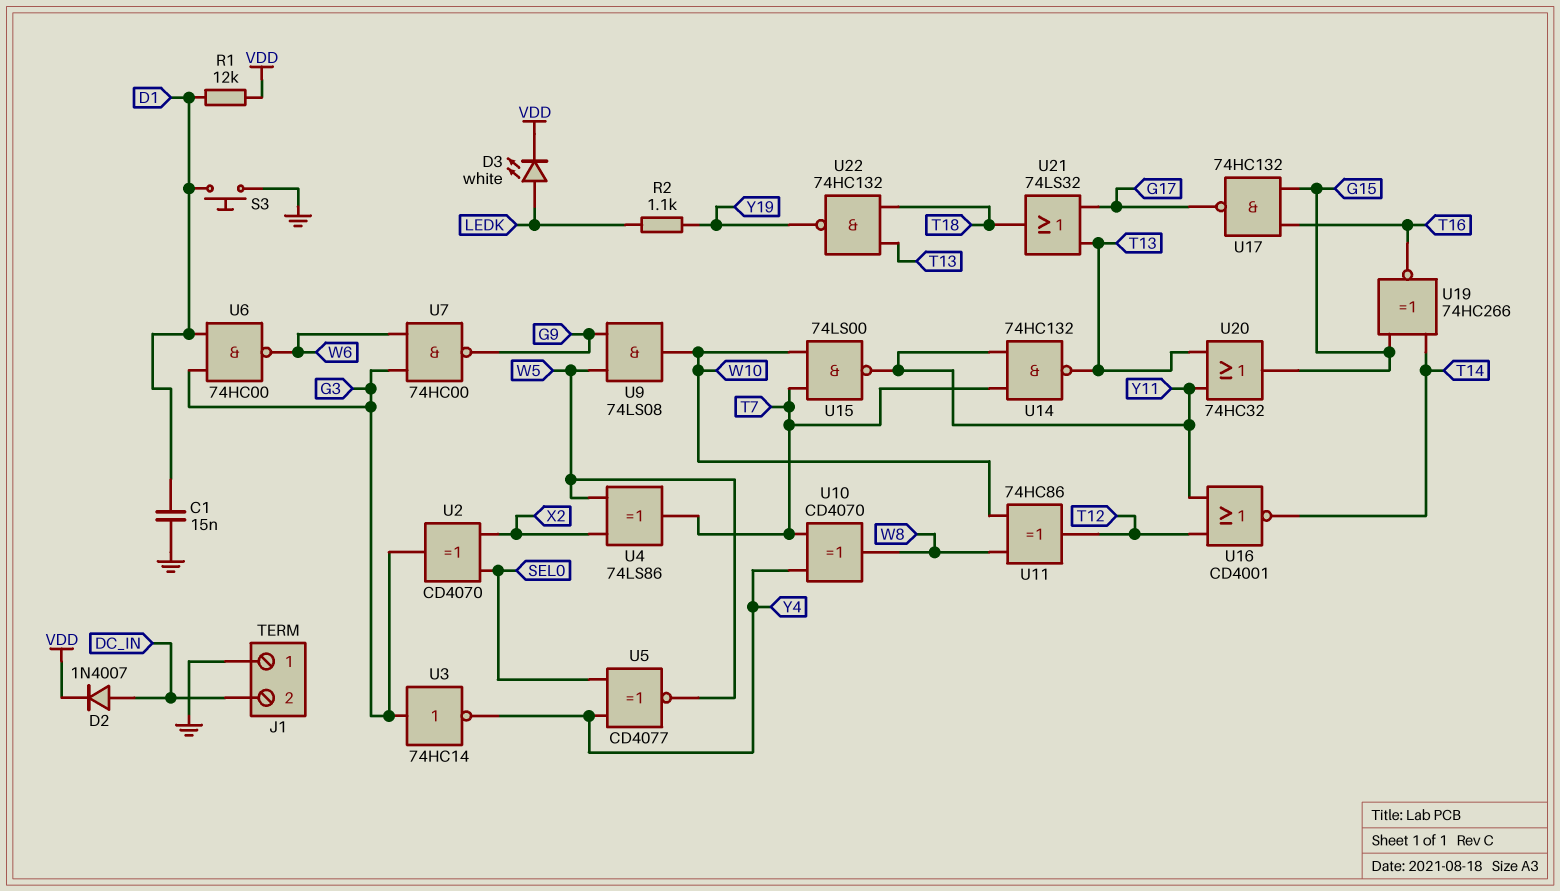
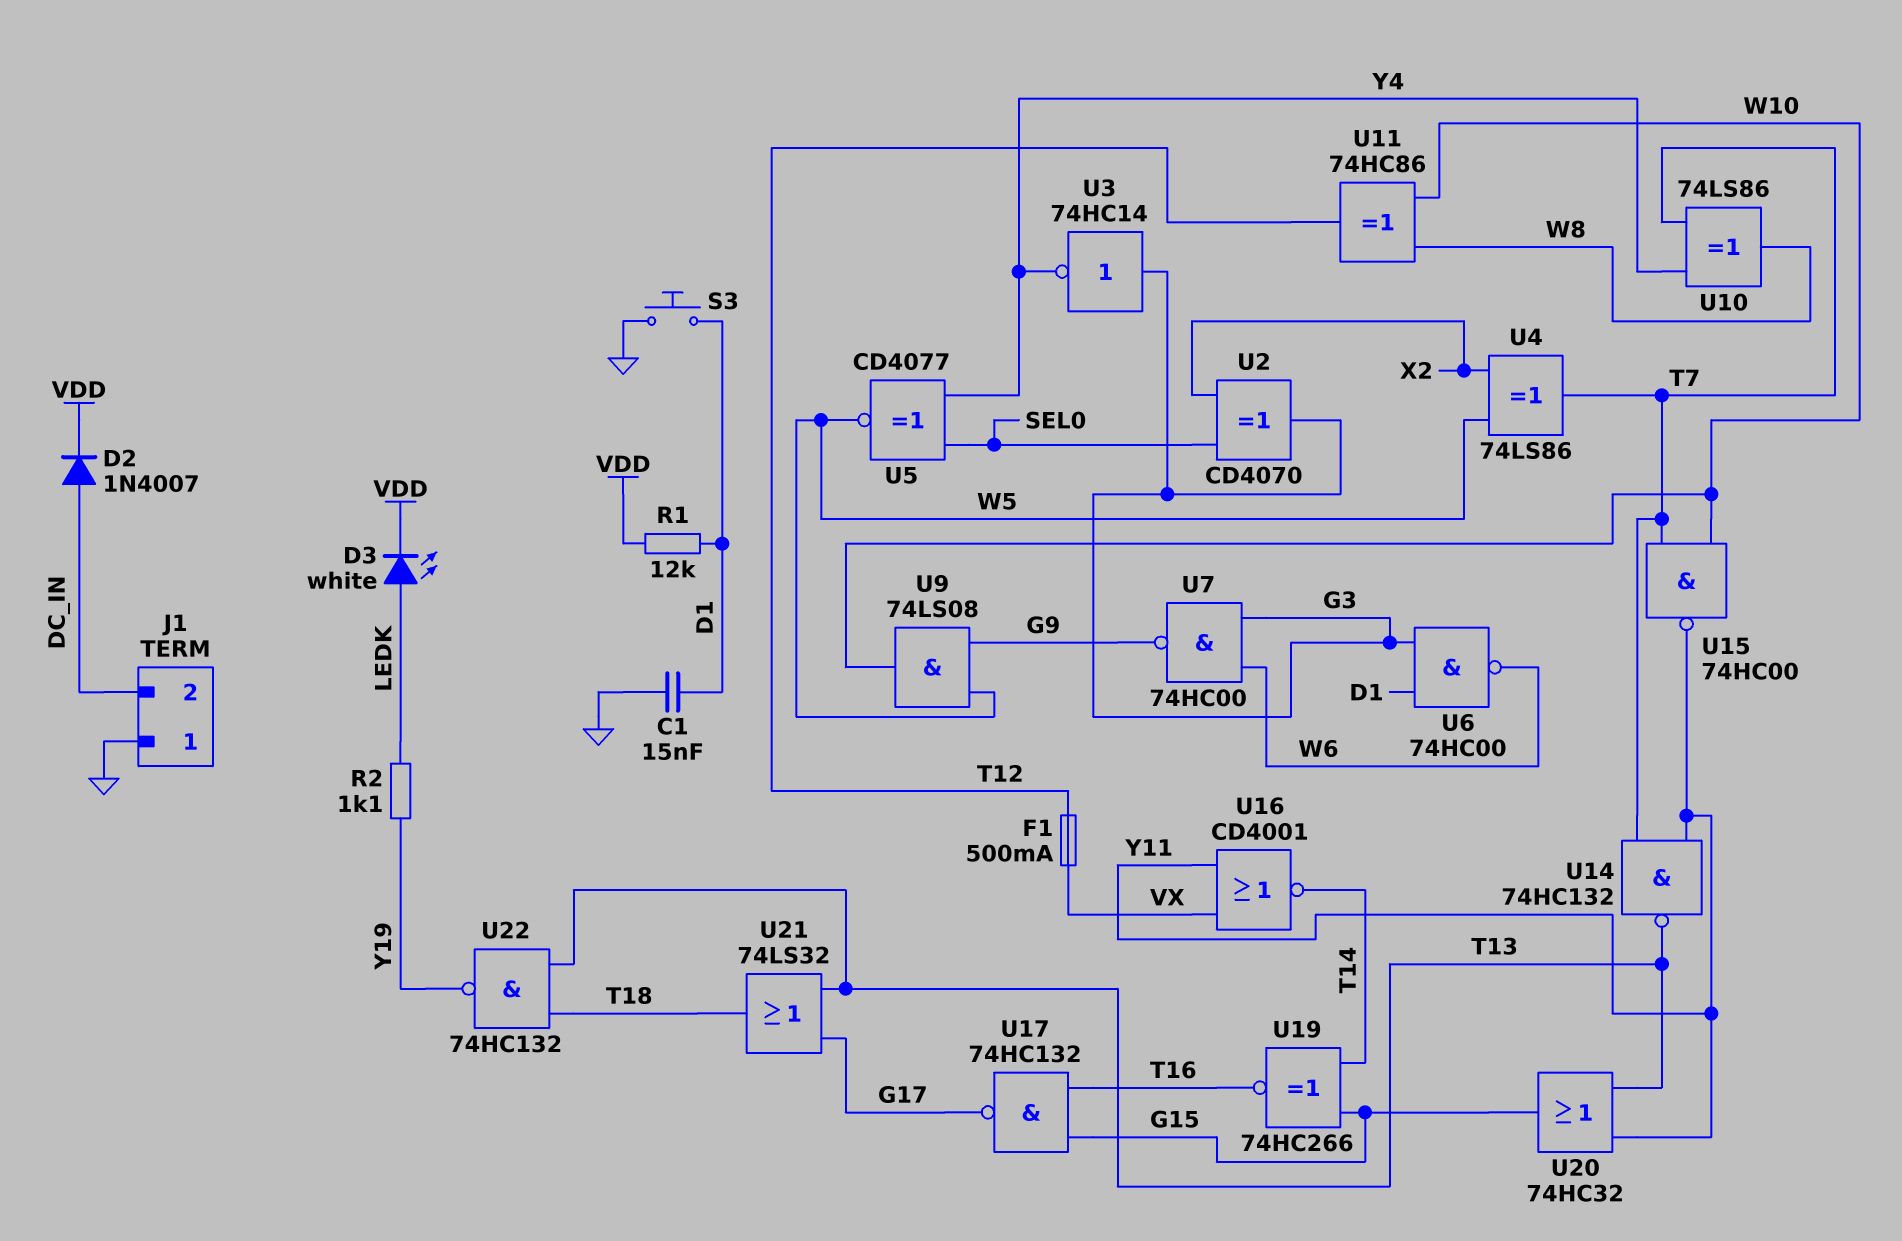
F1: none -> 500mA (T12, VX)
U10: XOR CD4070 (in T7, in Y4, out W8) -> XOR 74LS86 (in T7, in Y4, out W8)
U15: NAND 74LS00 (in T7, in W10, out Y11) -> NAND 74HC00 (in T7, in W10, out Y11)
U16: NOR CD4001 (in T12, in Y11, out T14) -> NOR CD4001 (in VX, in Y11, out T14)

